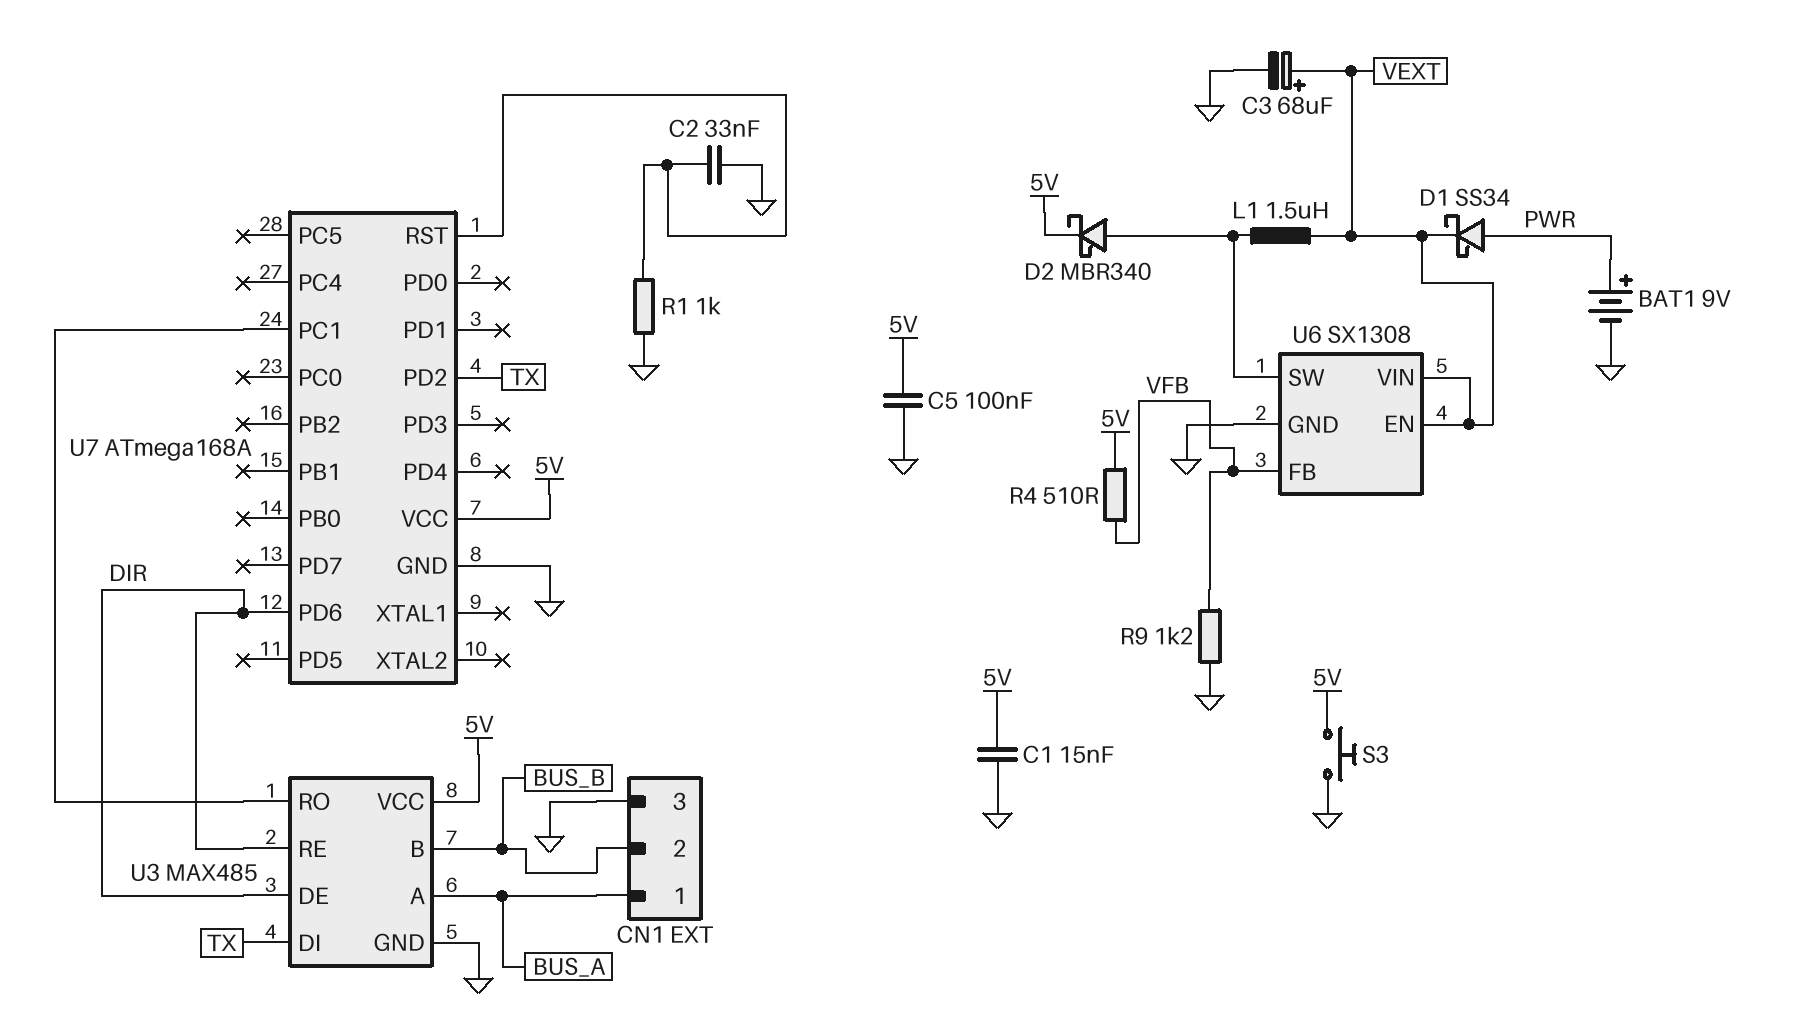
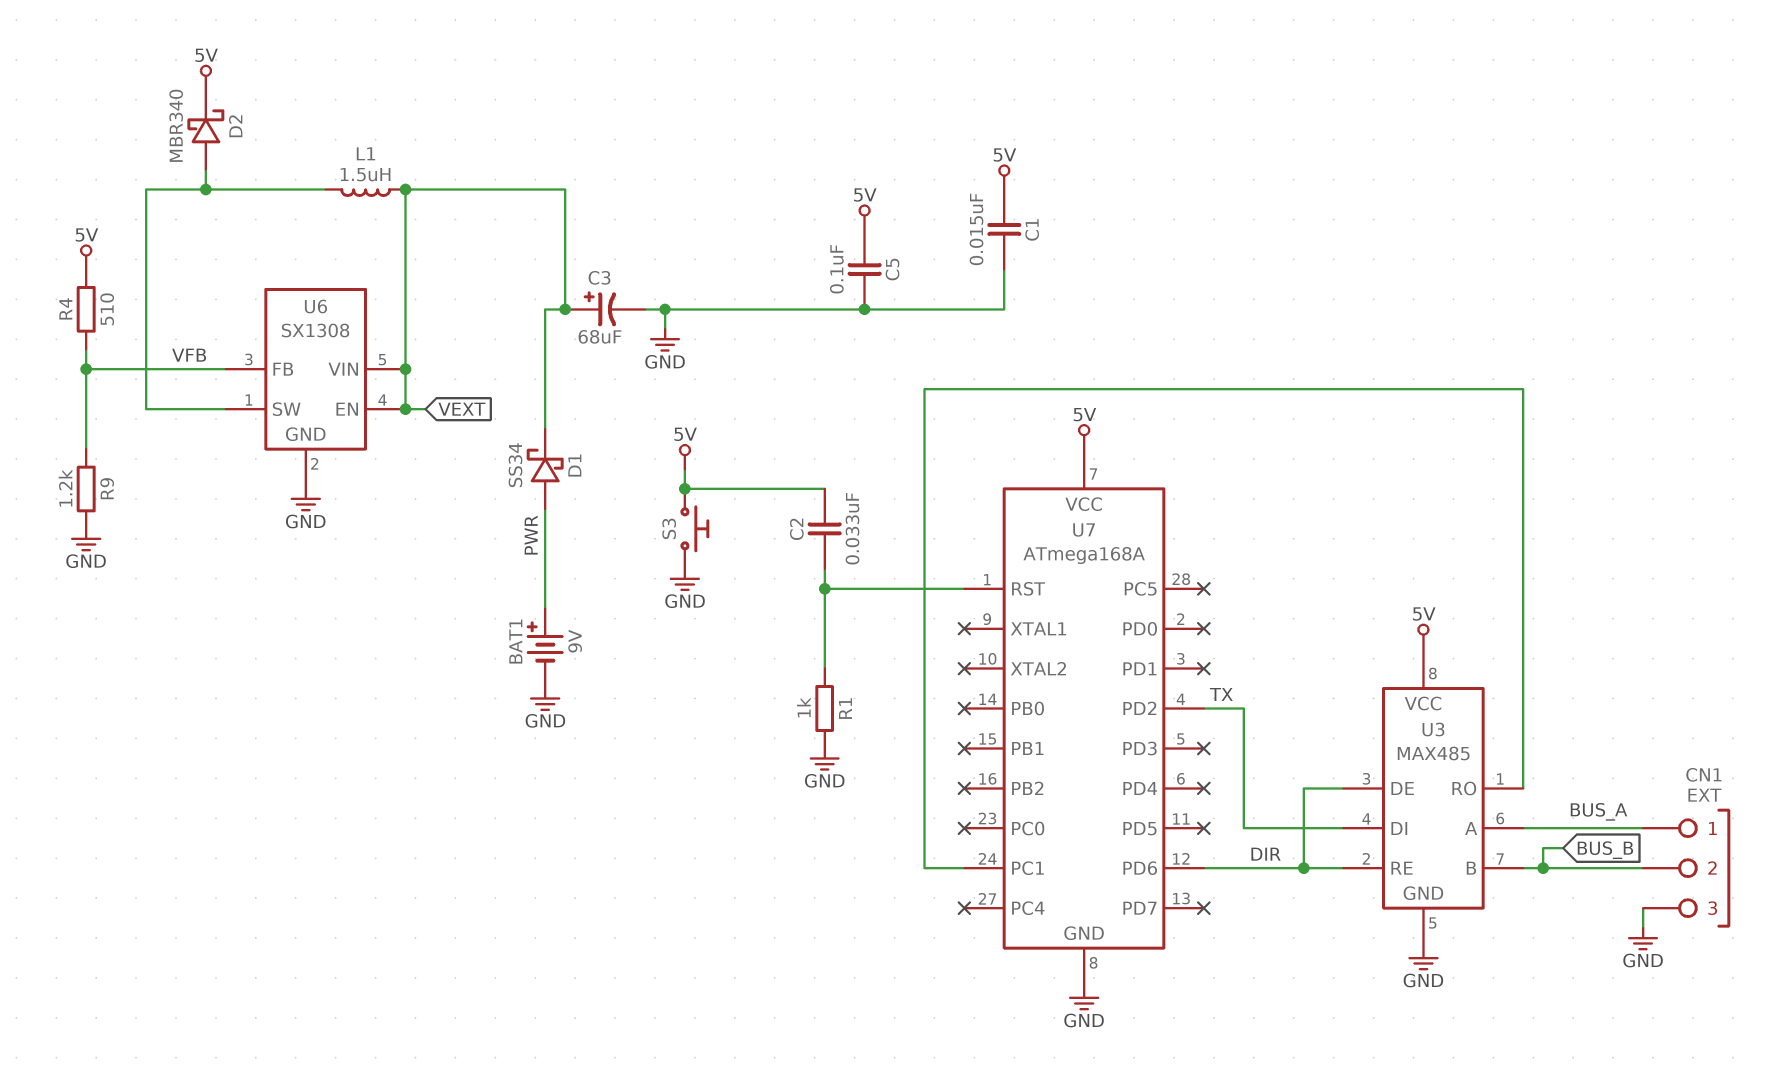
C2: 33nF (GND, U7/RST) -> 33nF (5V, U7/RST)

